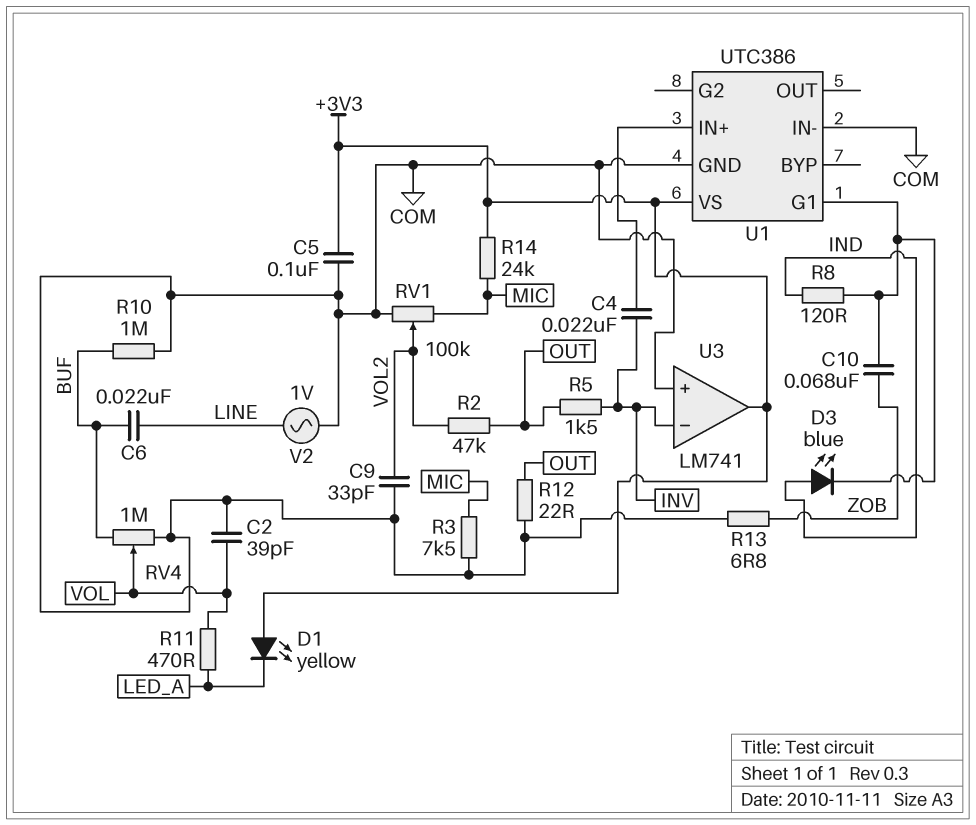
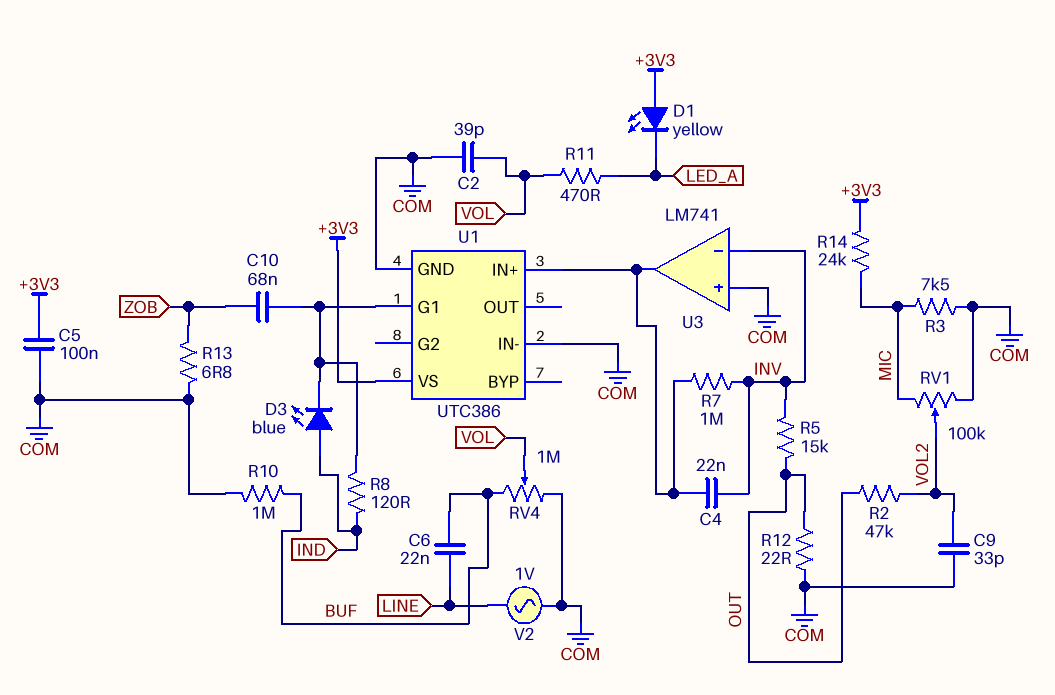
R5: 1.5k (INV, OUT) -> 15k (INV, OUT)
R7: none -> 1M (INV, U1/IN+)
U3 pin out: +3V3 -> U1/IN+

